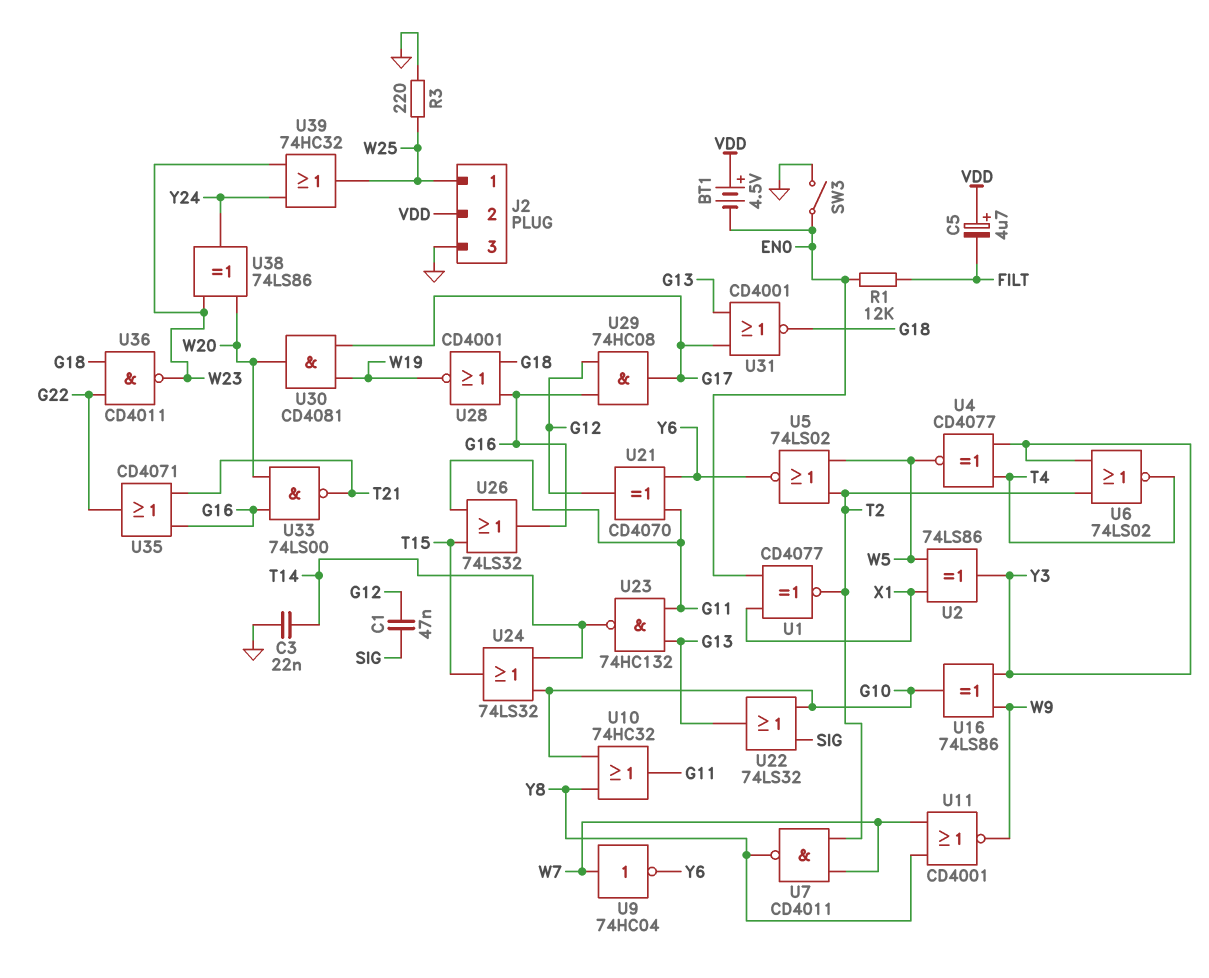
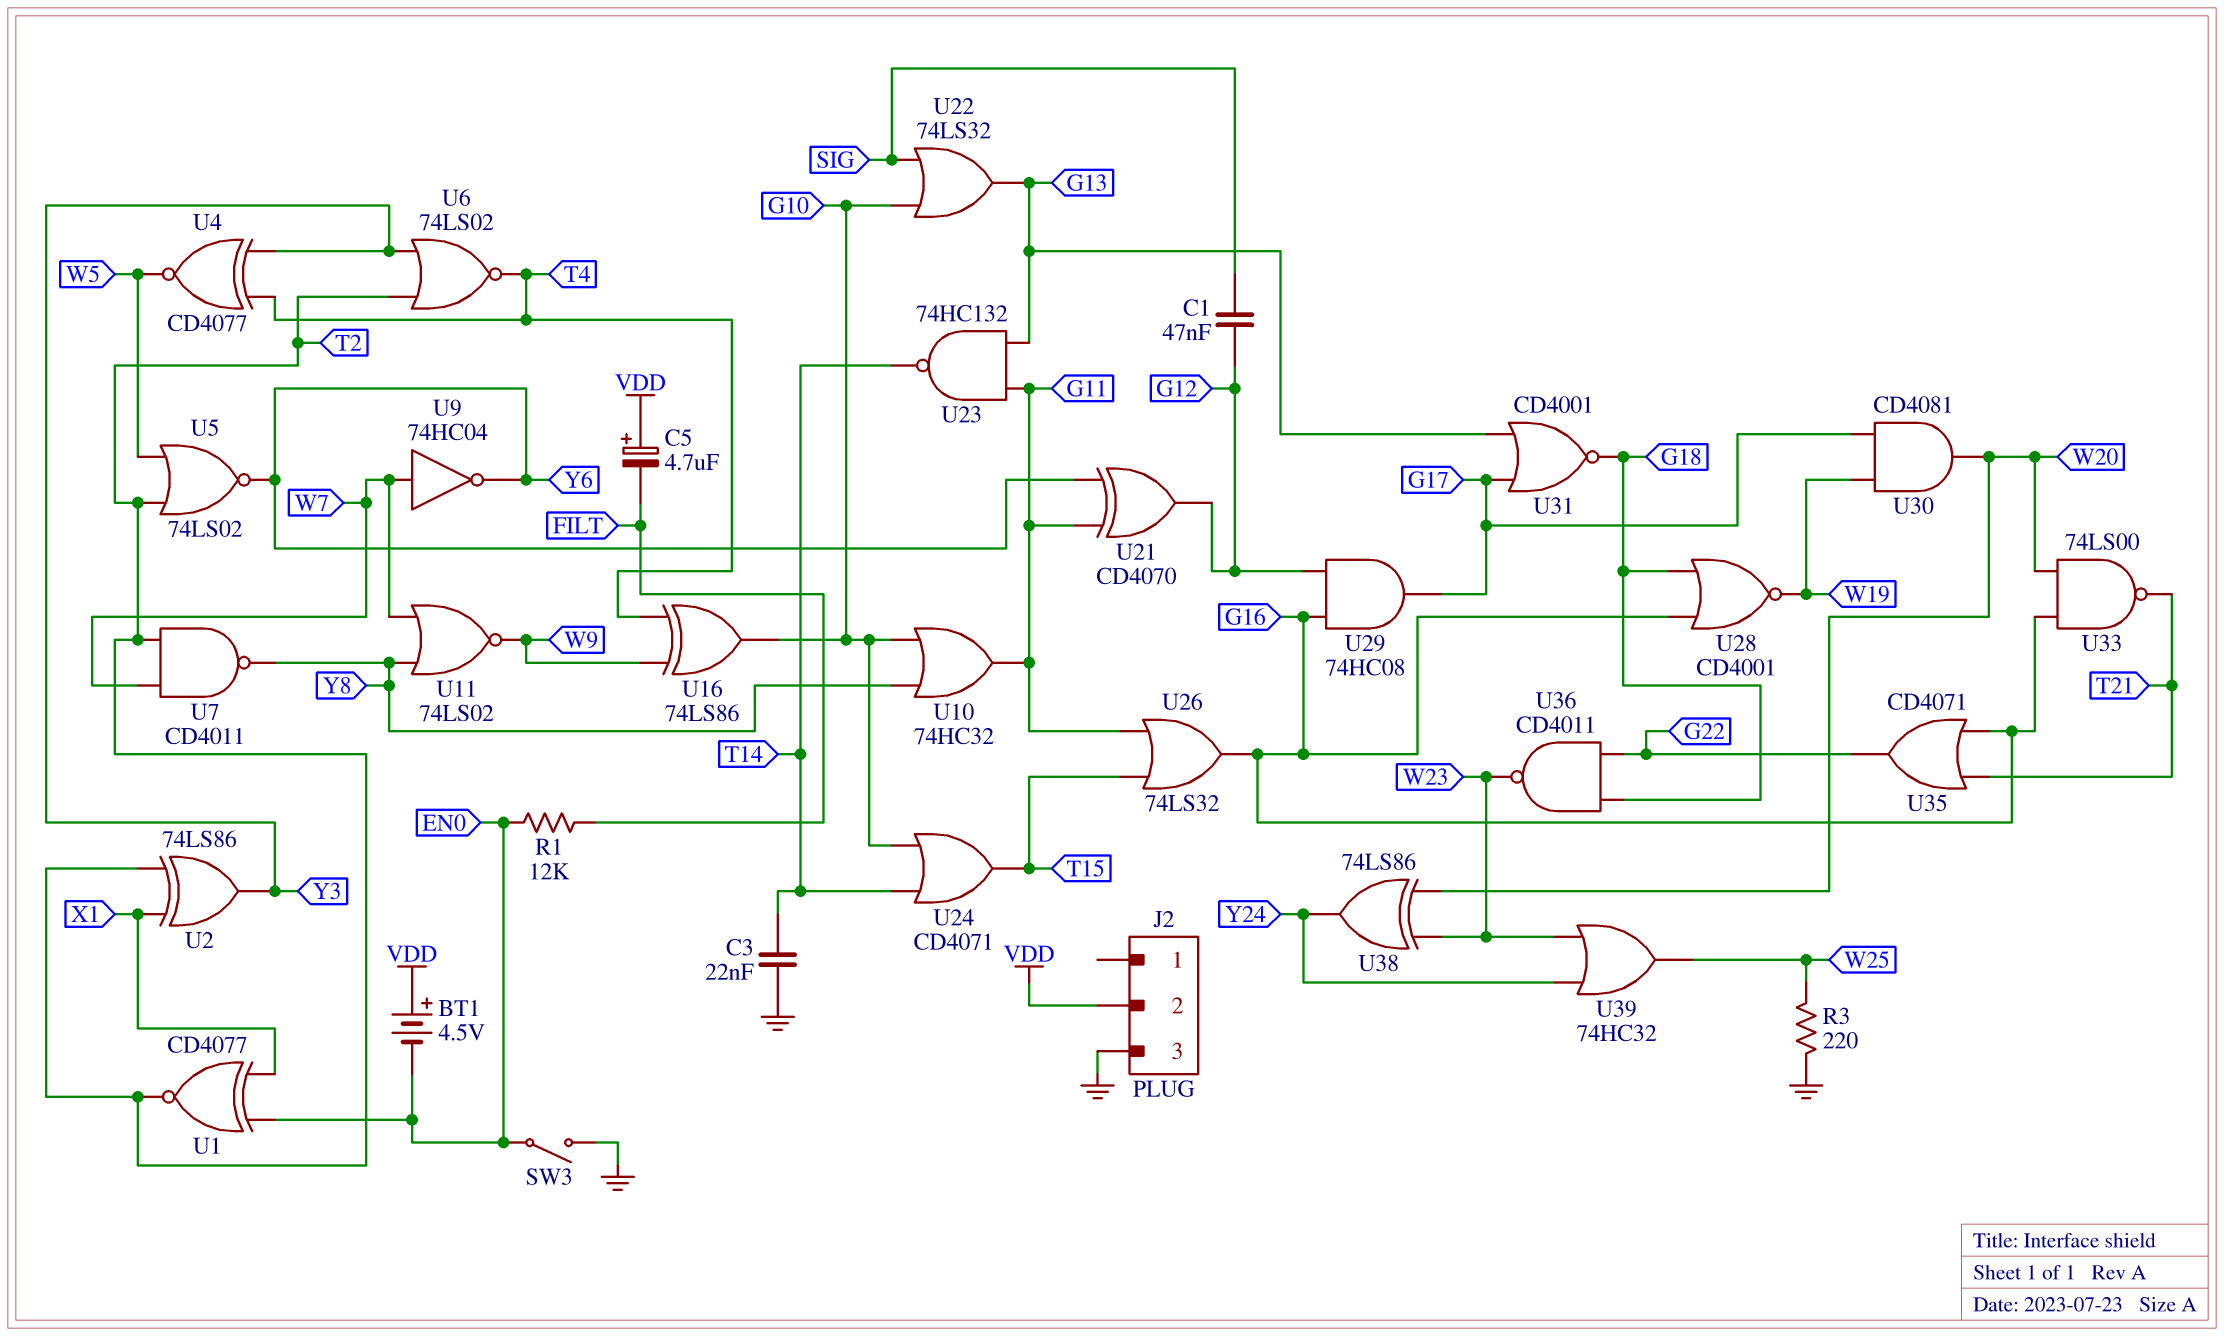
J2 pin 1: W25 -> none
U2: XOR 74LS86 (in W5, in X1, out Y3) -> XOR 74LS86 (in T2, in X1, out Y3)
U11: NOR CD4001 (in W7, in Y8, out W9) -> NOR 74LS02 (in W7, in Y8, out W9)
U16: XOR 74LS86 (in W9, in Y3, out G10) -> XOR 74LS86 (in T4, in W9, out G10)
U24: OR 74LS32 (in G10, in T14, out T15) -> OR CD4071 (in G10, in T14, out T15)

